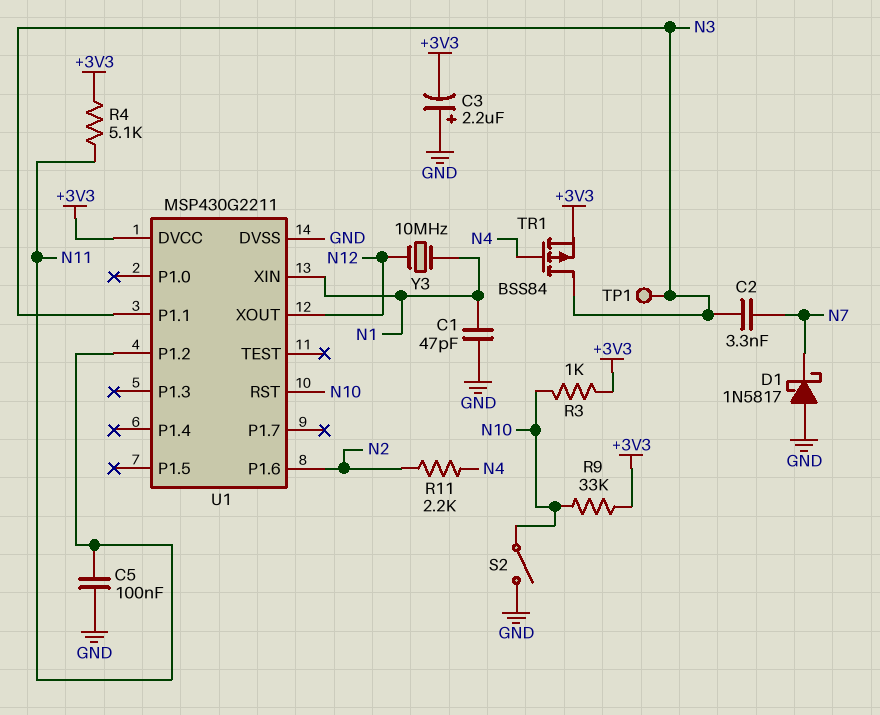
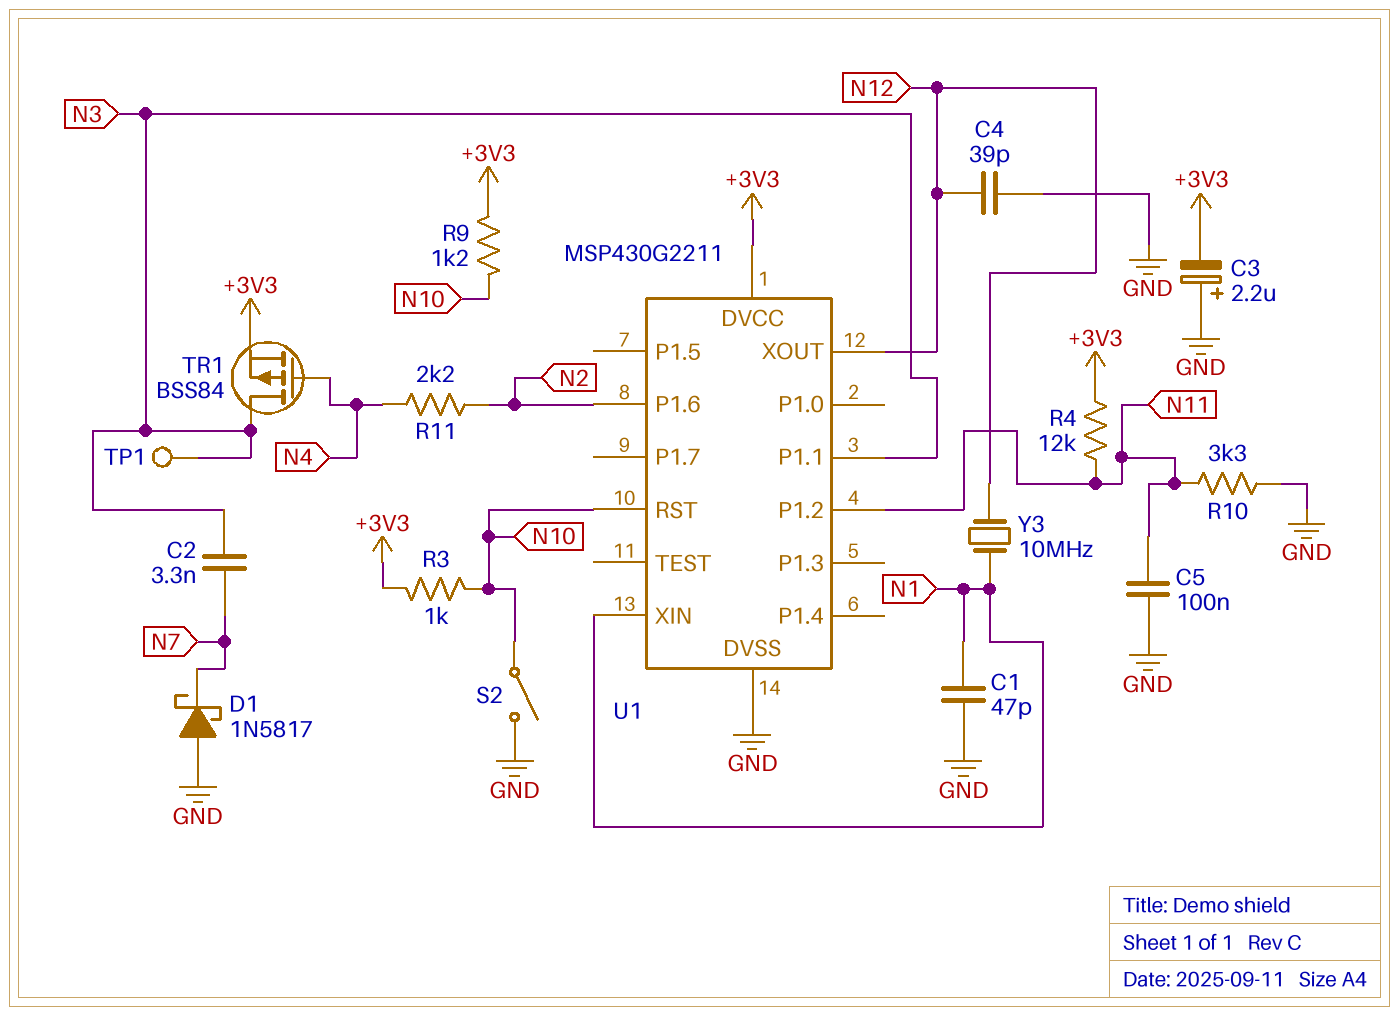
C4: none -> 39pF (GND, N12)
R4: 5.1k (+3V3, N11) -> 12k (+3V3, N11)
R9: 33k (+3V3, N10) -> 1.2k (+3V3, N10)
R10: none -> 3.3k (GND, N11)

